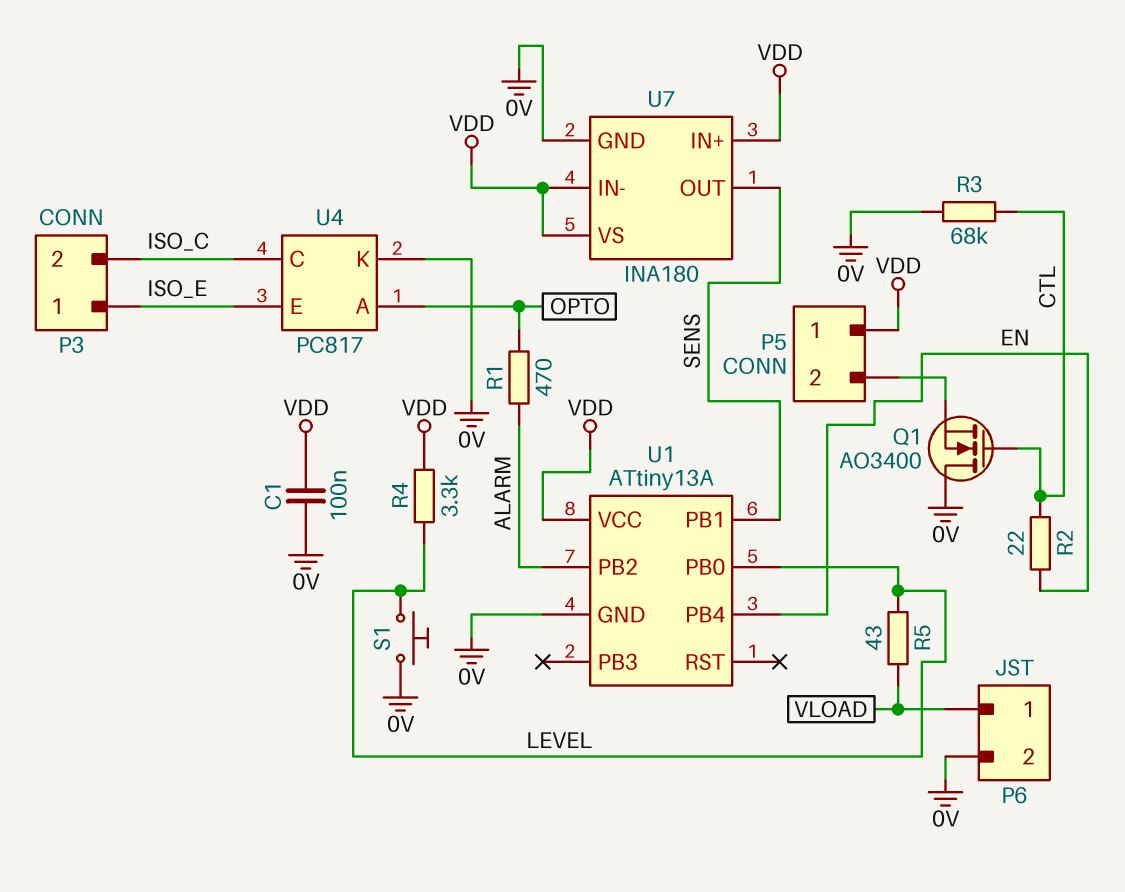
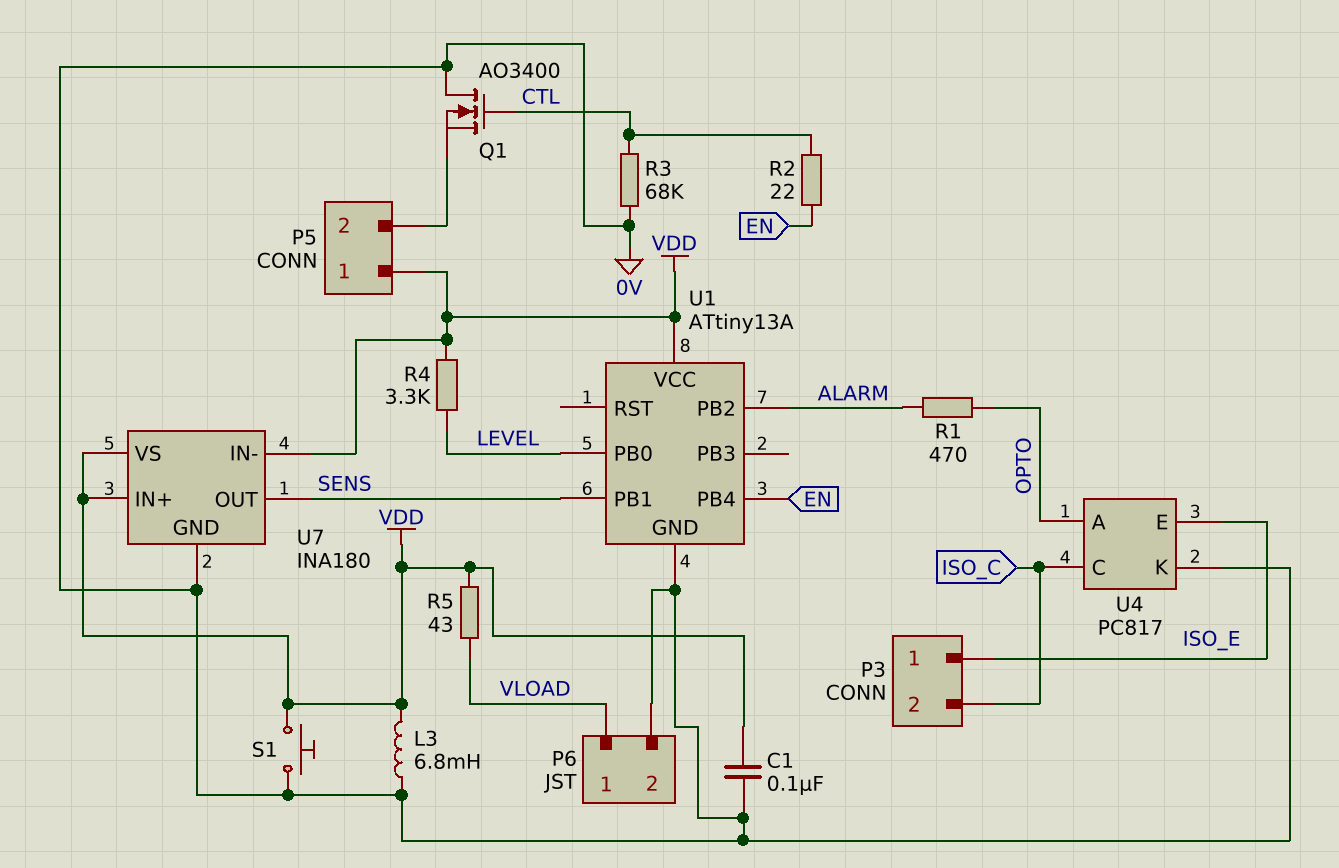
L3: none -> 6.8mH (0V, VDD)
R5: 43 (LEVEL, VLOAD) -> 43 (VDD, VLOAD)
S1: button (0V, LEVEL) -> button (0V, VDD)

